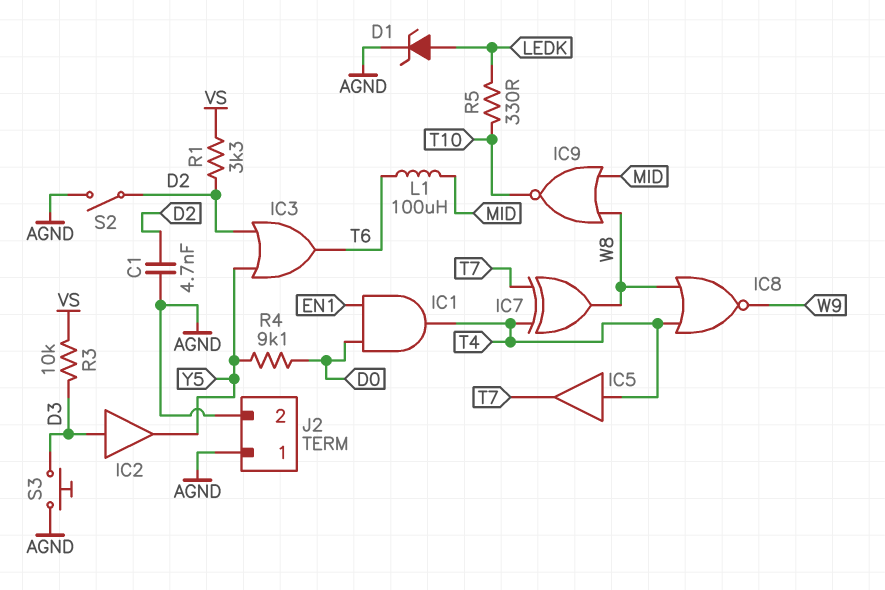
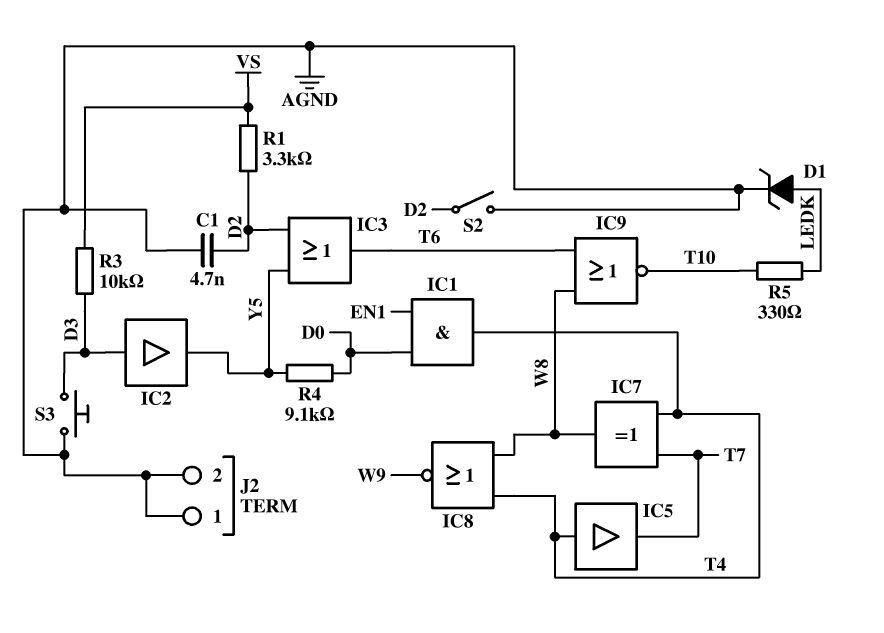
IC9: NOR (in MID, in W8, out T10) -> NOR (in T6, in W8, out T10)
L1: 100uH (MID, T6) -> none

